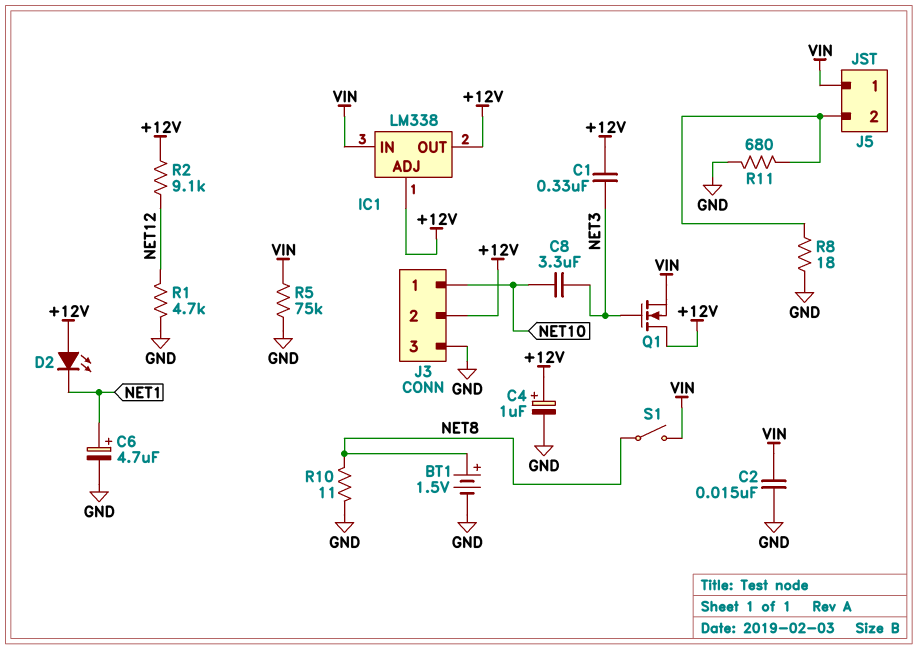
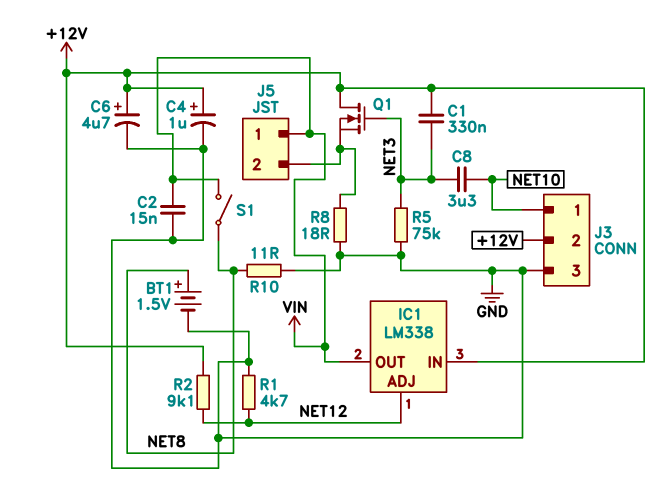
C6: 4.7uF (plus NET1, minus GND) -> 4.7uF (plus +12V, minus GND)
D2: LED (A +12V, K NET1) -> none
IC1 pin ADJ: +12V -> NET12
IC1 pin IN: VIN -> +12V
IC1 pin OUT: +12V -> VIN
Q1: NMOS (G NET3, D +12V, S VIN) -> NMOS (G NET3, D +12V, S J5/2)
R5: 75k (GND, VIN) -> 75k (GND, NET3)
R11: 680 (GND, J5/2) -> none

